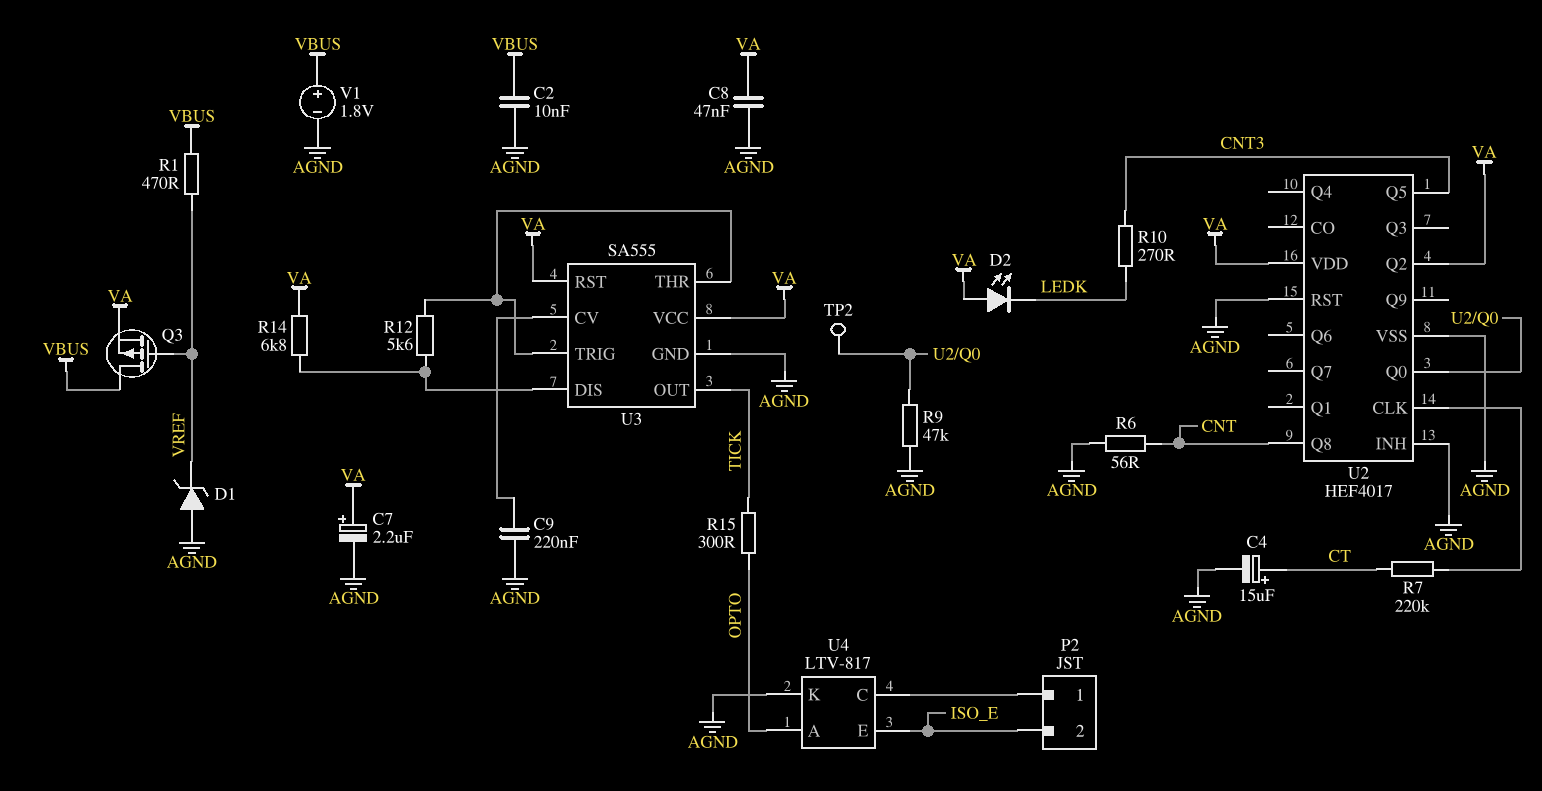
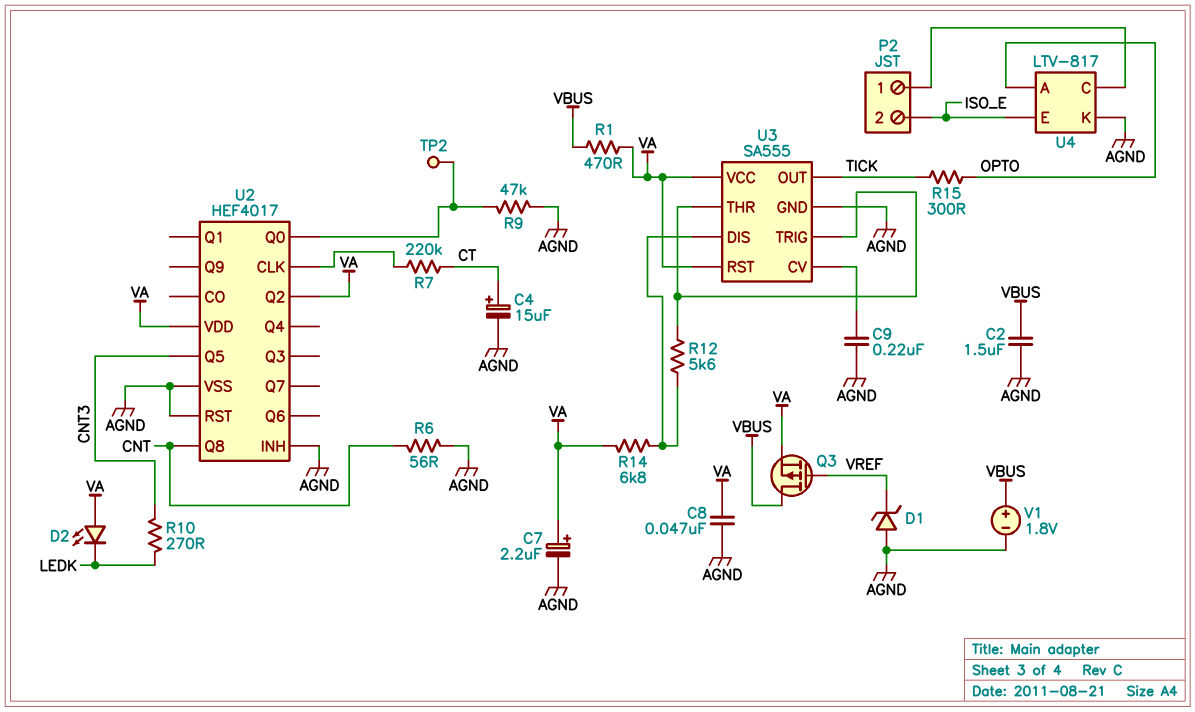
C2: 10nF (AGND, VBUS) -> 1.5uF (AGND, VBUS)
R1: 470 (VBUS, VREF) -> 470 (VA, VBUS)

